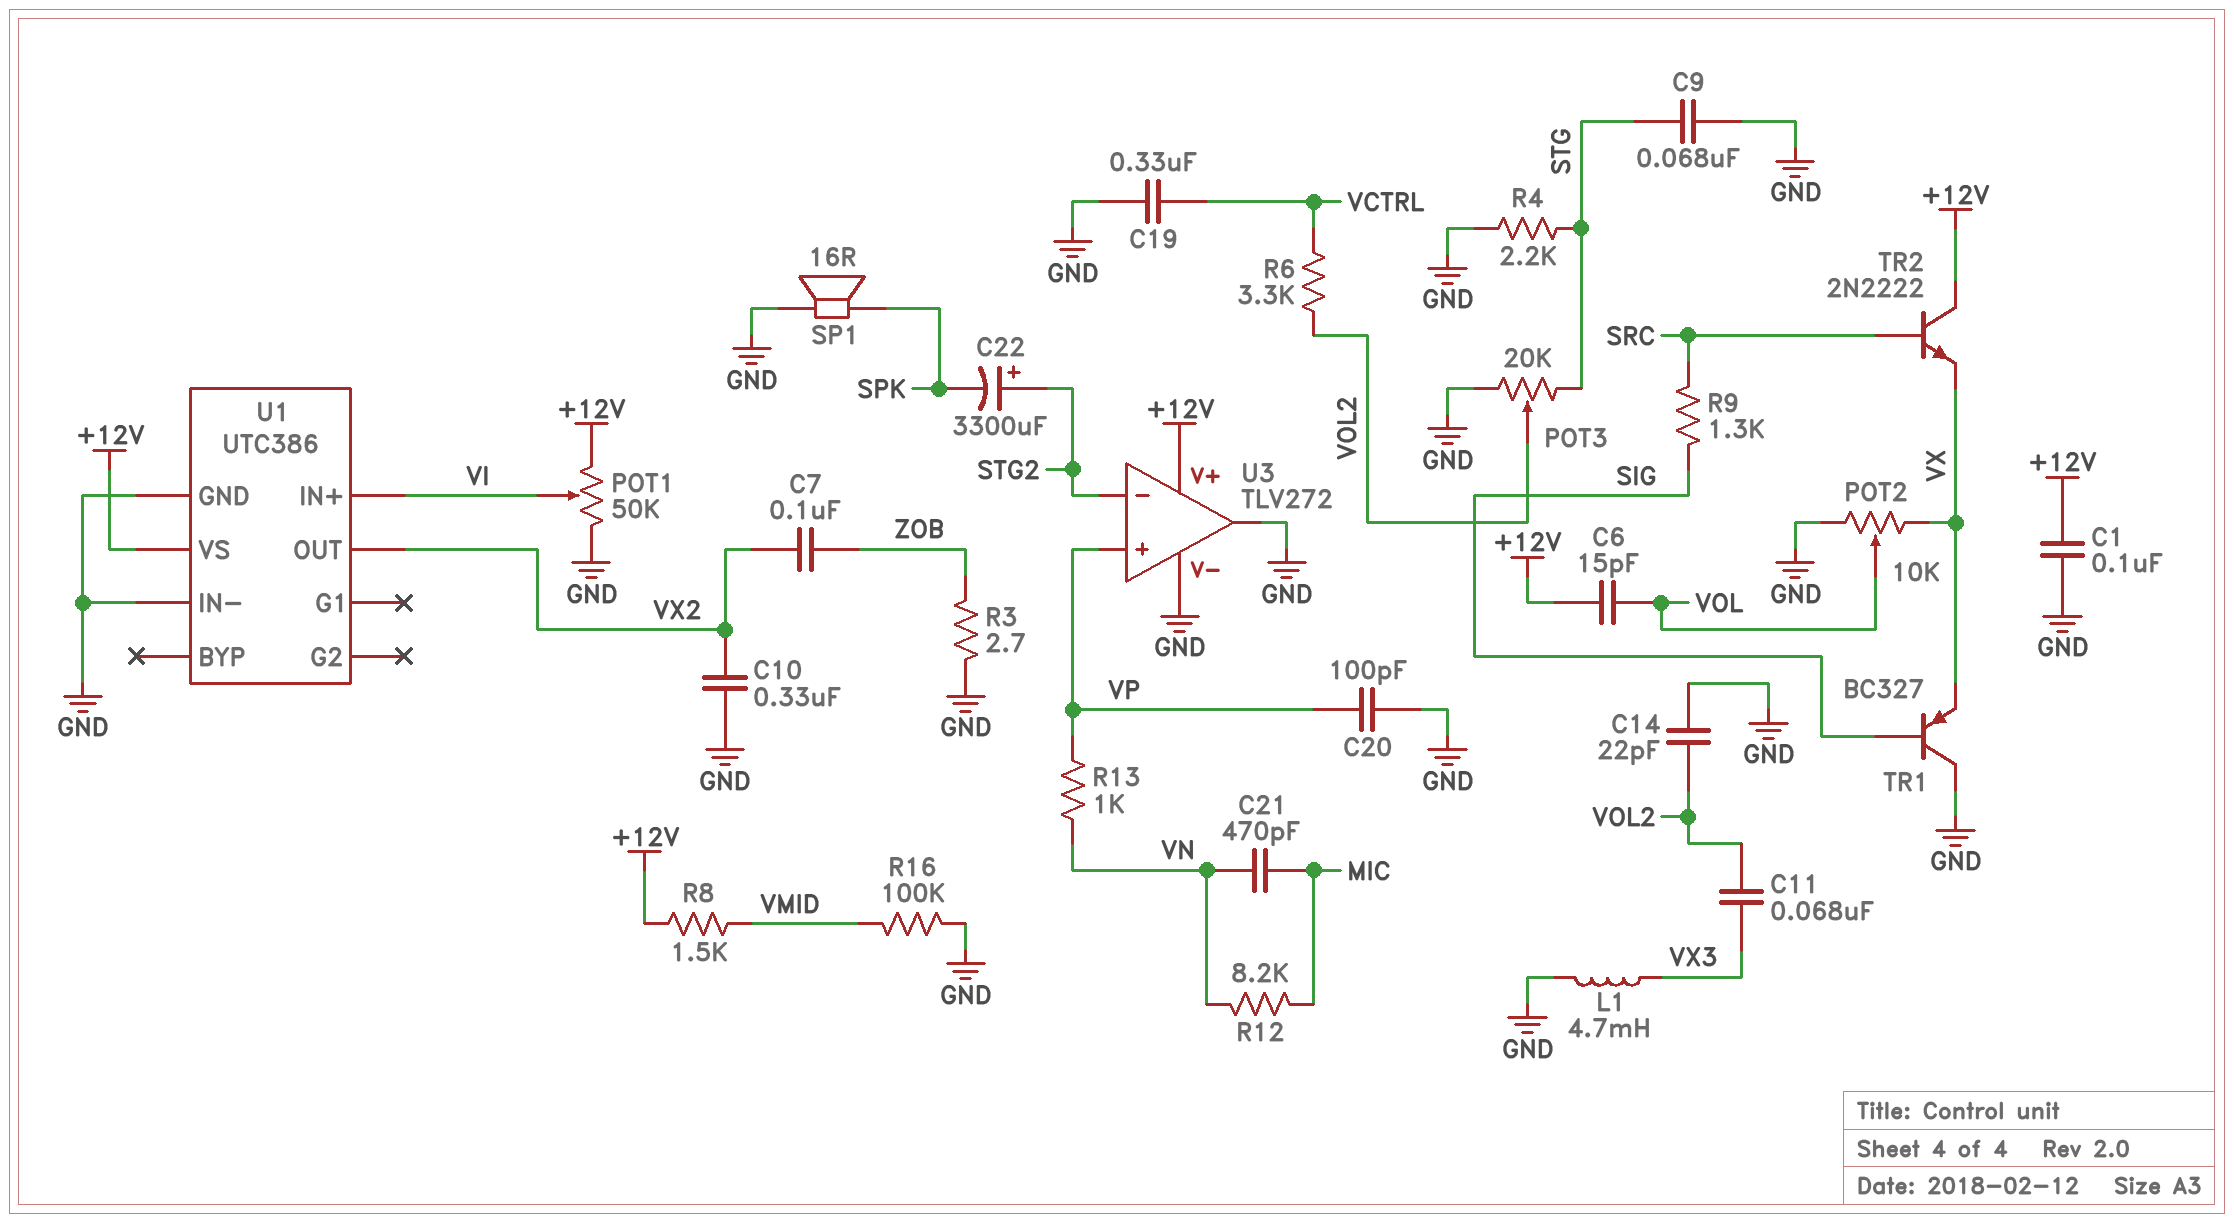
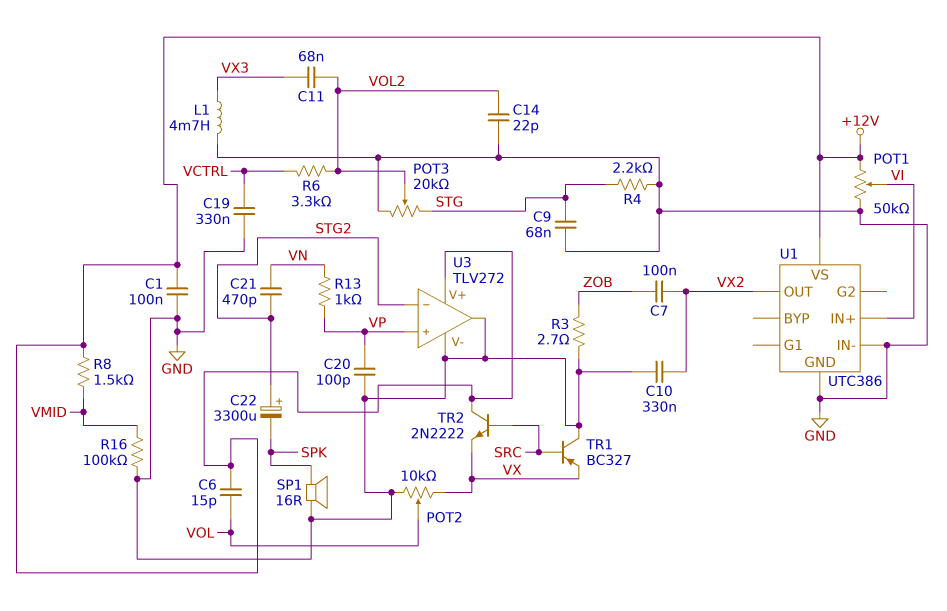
C21: 470pF (MIC, VN) -> 470pF (STG2, VN)
R9: 1.3k (SIG, SRC) -> none
R12: 8.2k (MIC, VN) -> none
TR1: PNP BC327 (B SIG, C GND, E VX) -> PNP BC327 (B SRC, C GND, E VX)

